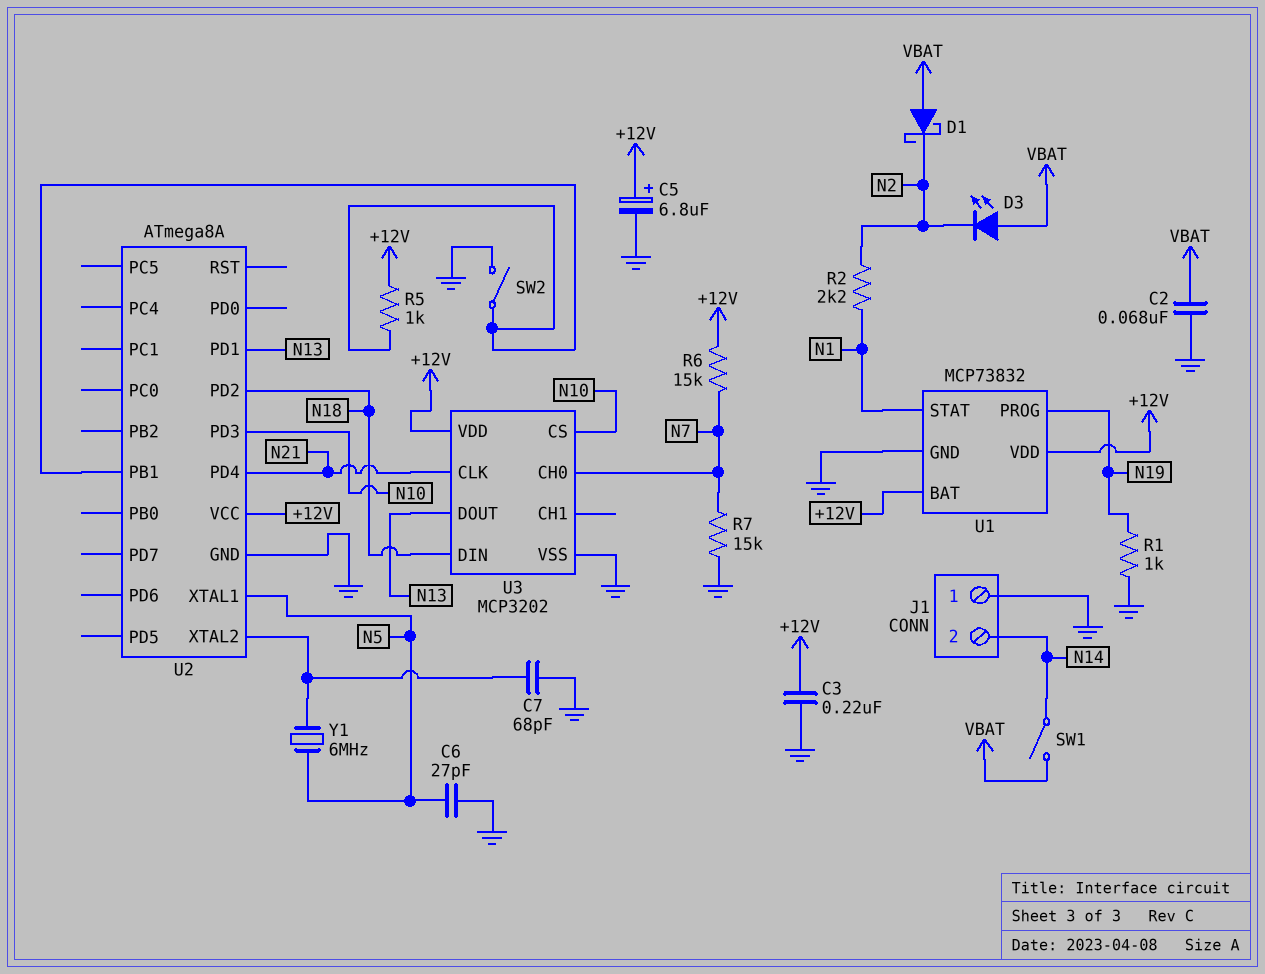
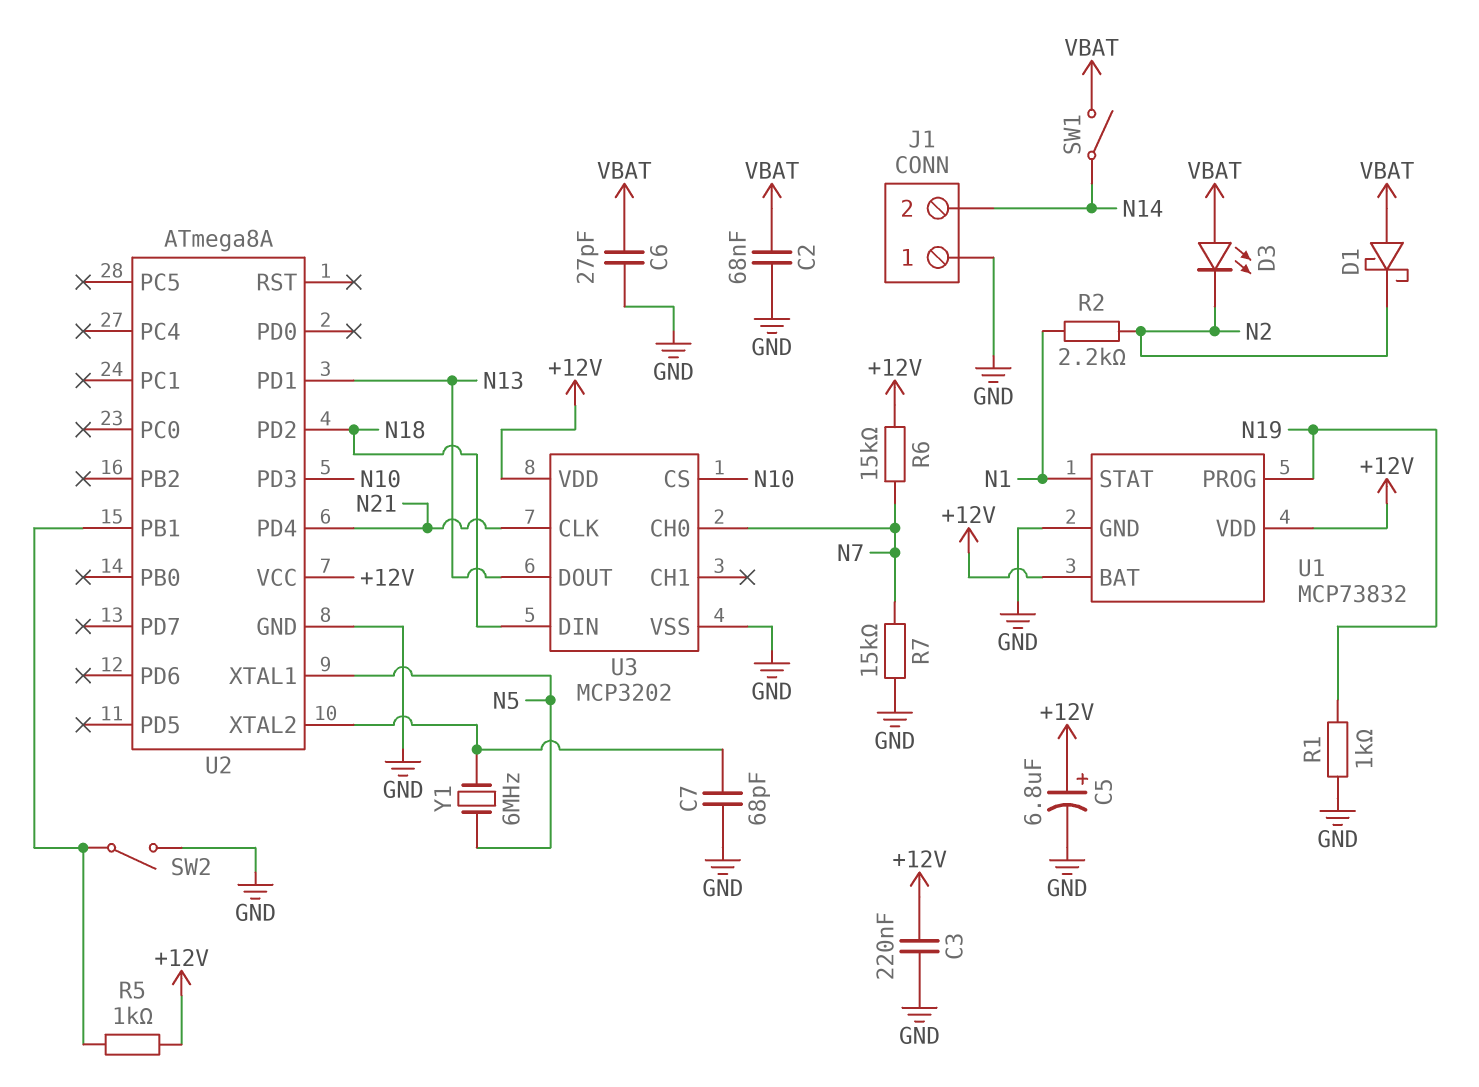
C6: 27pF (GND, N5) -> 27pF (GND, VBAT)

